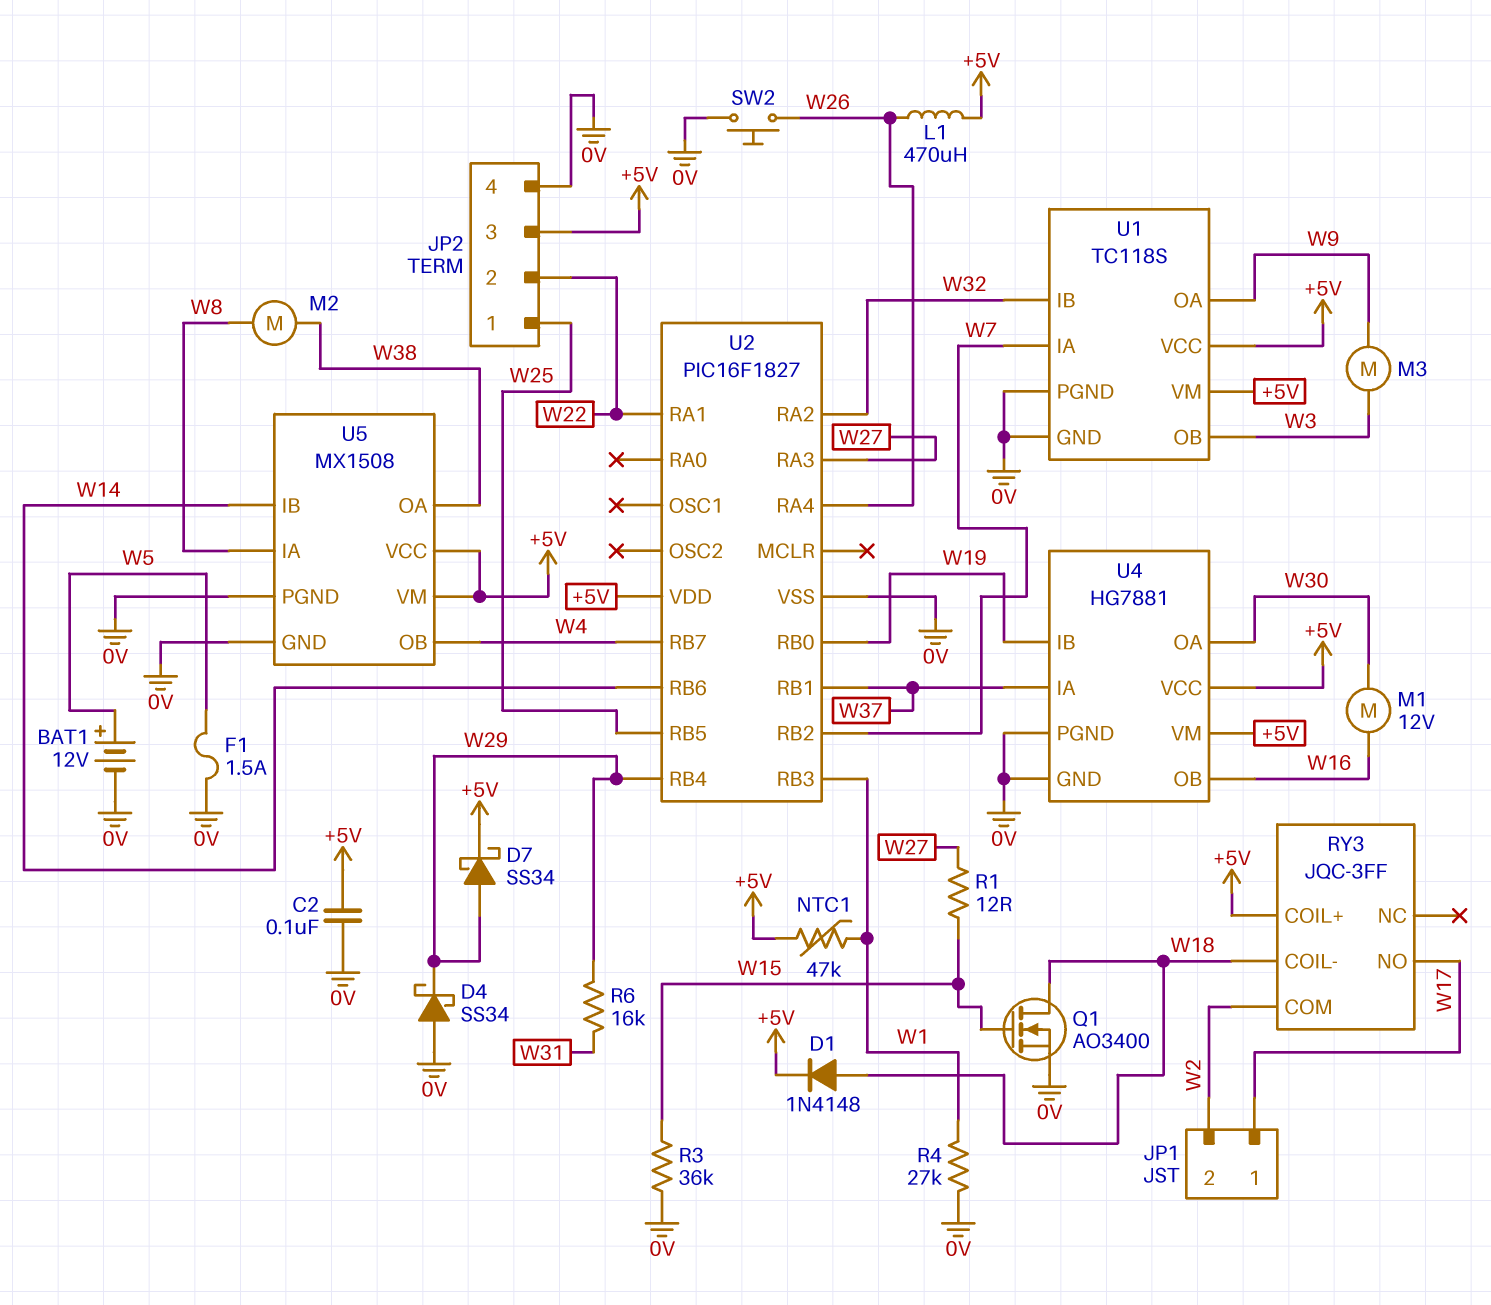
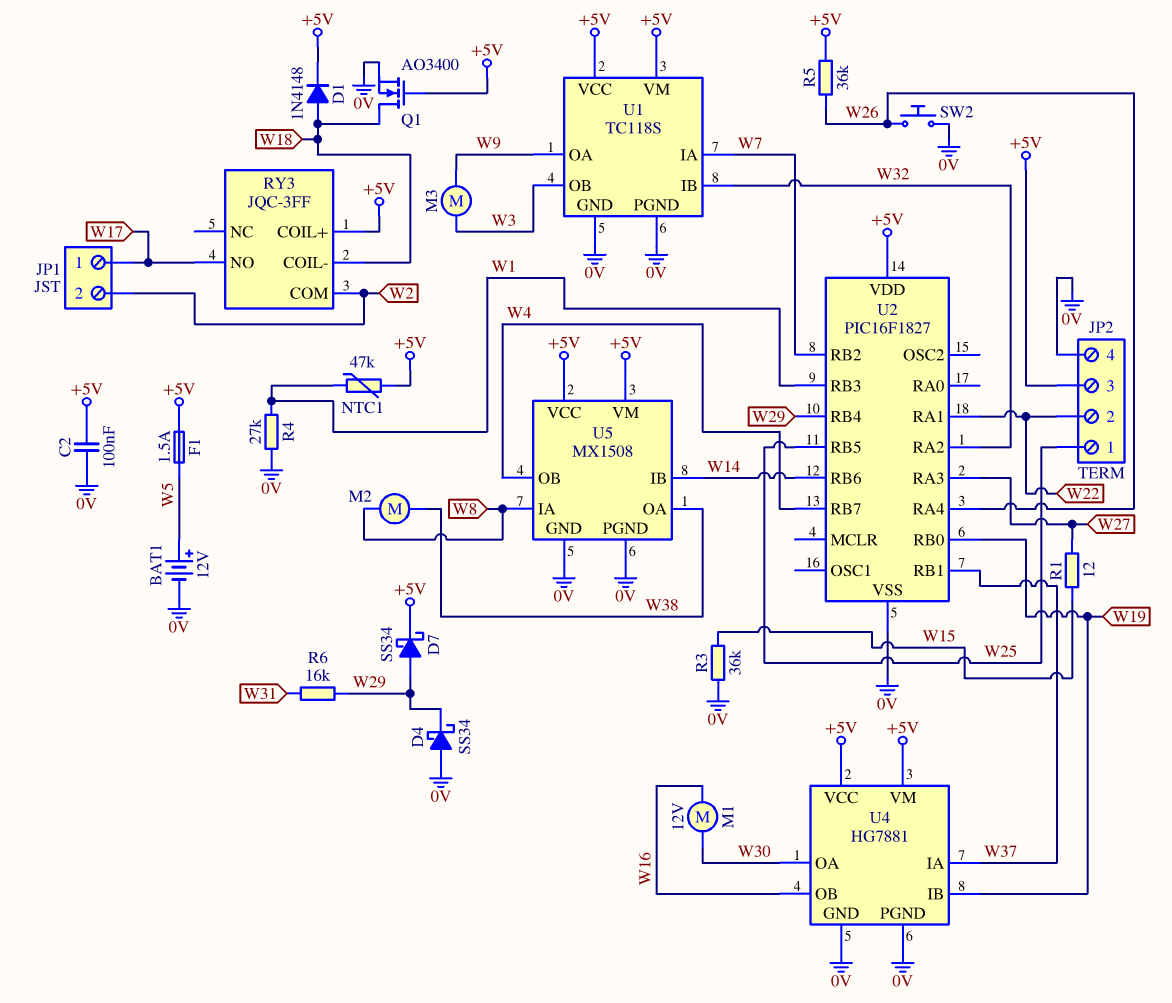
F1: 1.5A (0V, W5) -> 1.5A (+5V, W5)
L1: 470uH (+5V, W26) -> none
Q1: NMOS AO3400 (G W15, D W18, S 0V) -> NMOS AO3400 (G +5V, D W18, S 0V)
R5: none -> 36k (+5V, W26)

